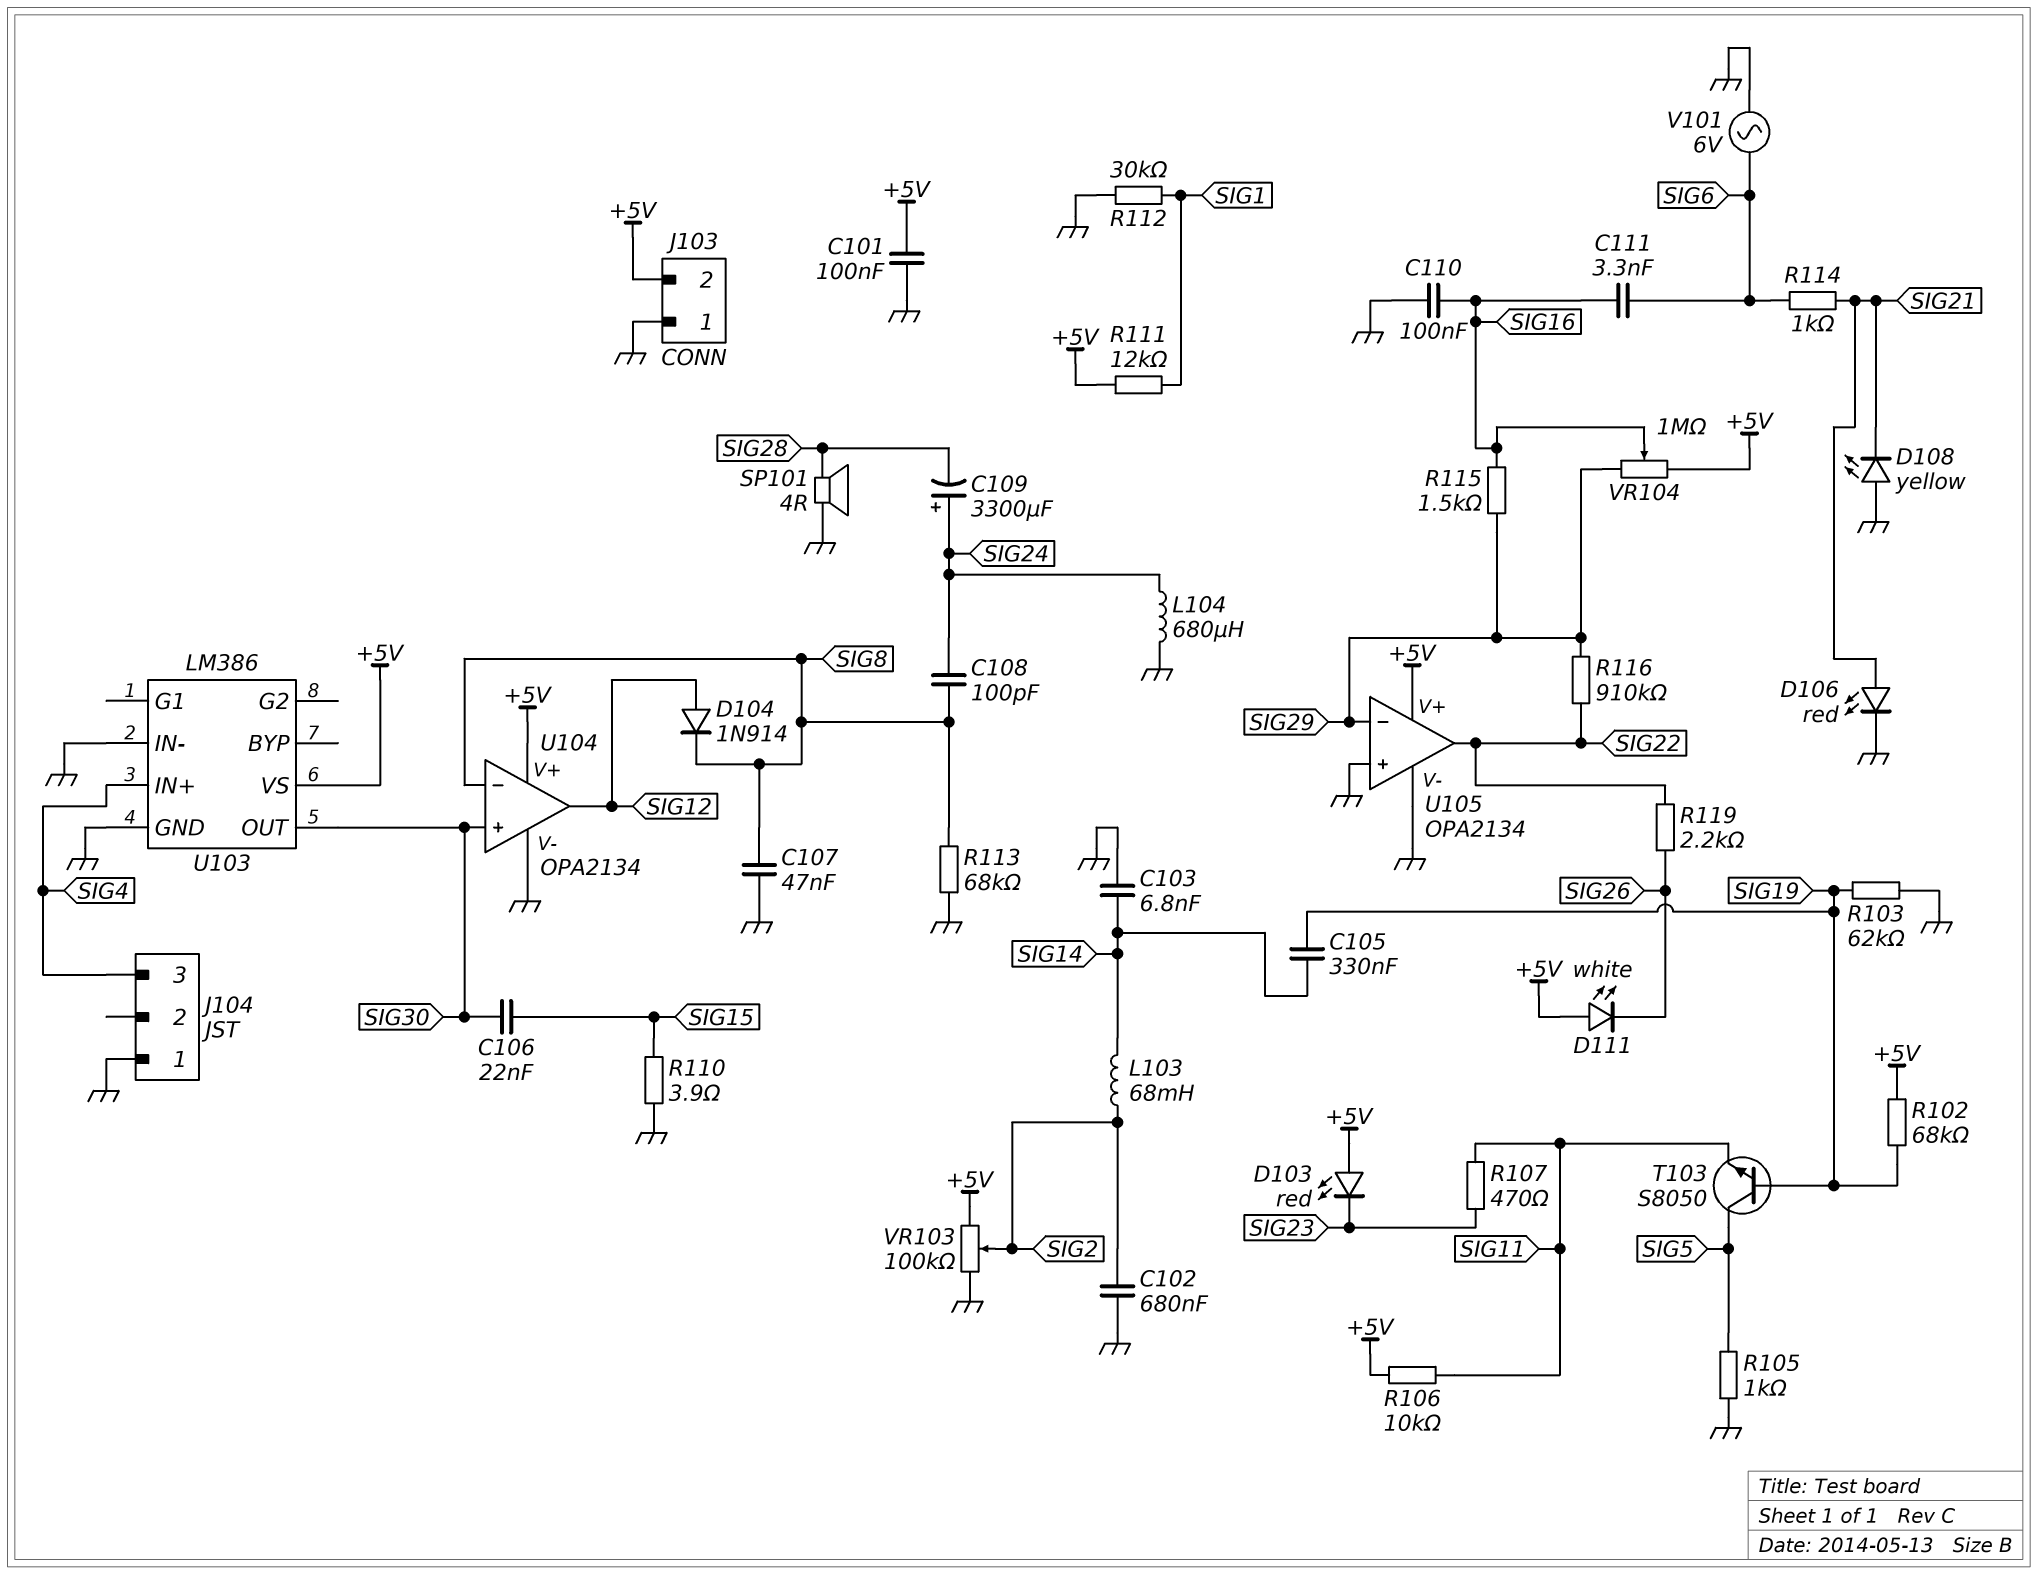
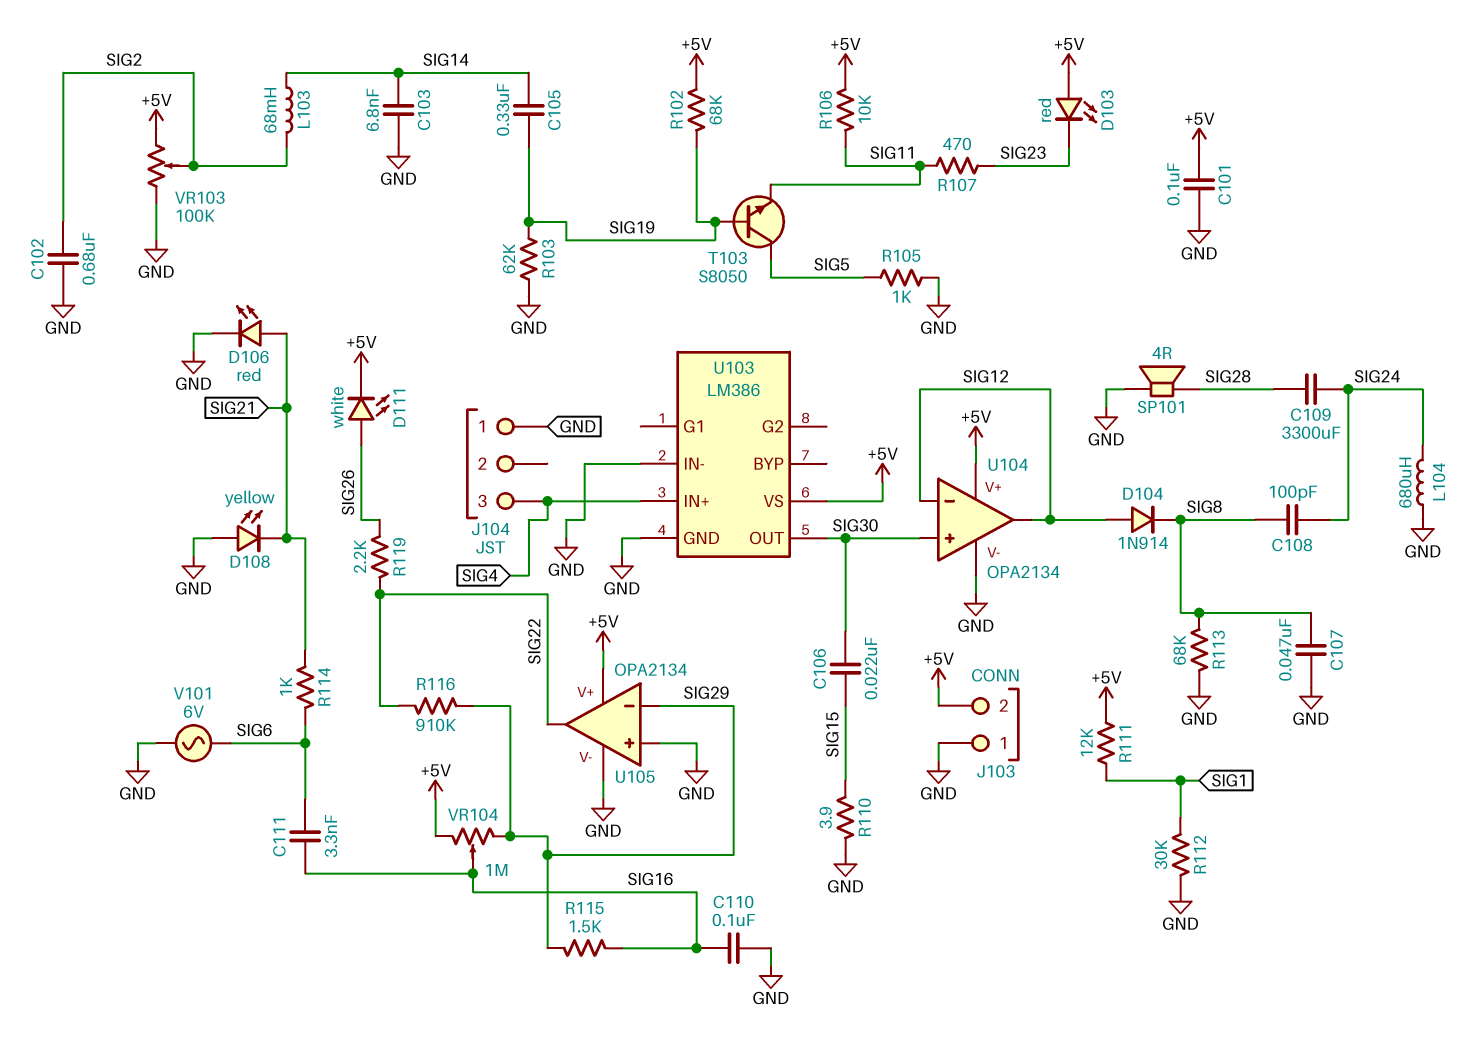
C109: 3300uF (plus SIG24, minus SIG28) -> 3300uF (SIG24, SIG28)
D111: LED white (A +5V, K SIG26) -> LED white (A SIG26, K +5V)
U104 pin in-: SIG8 -> SIG12

